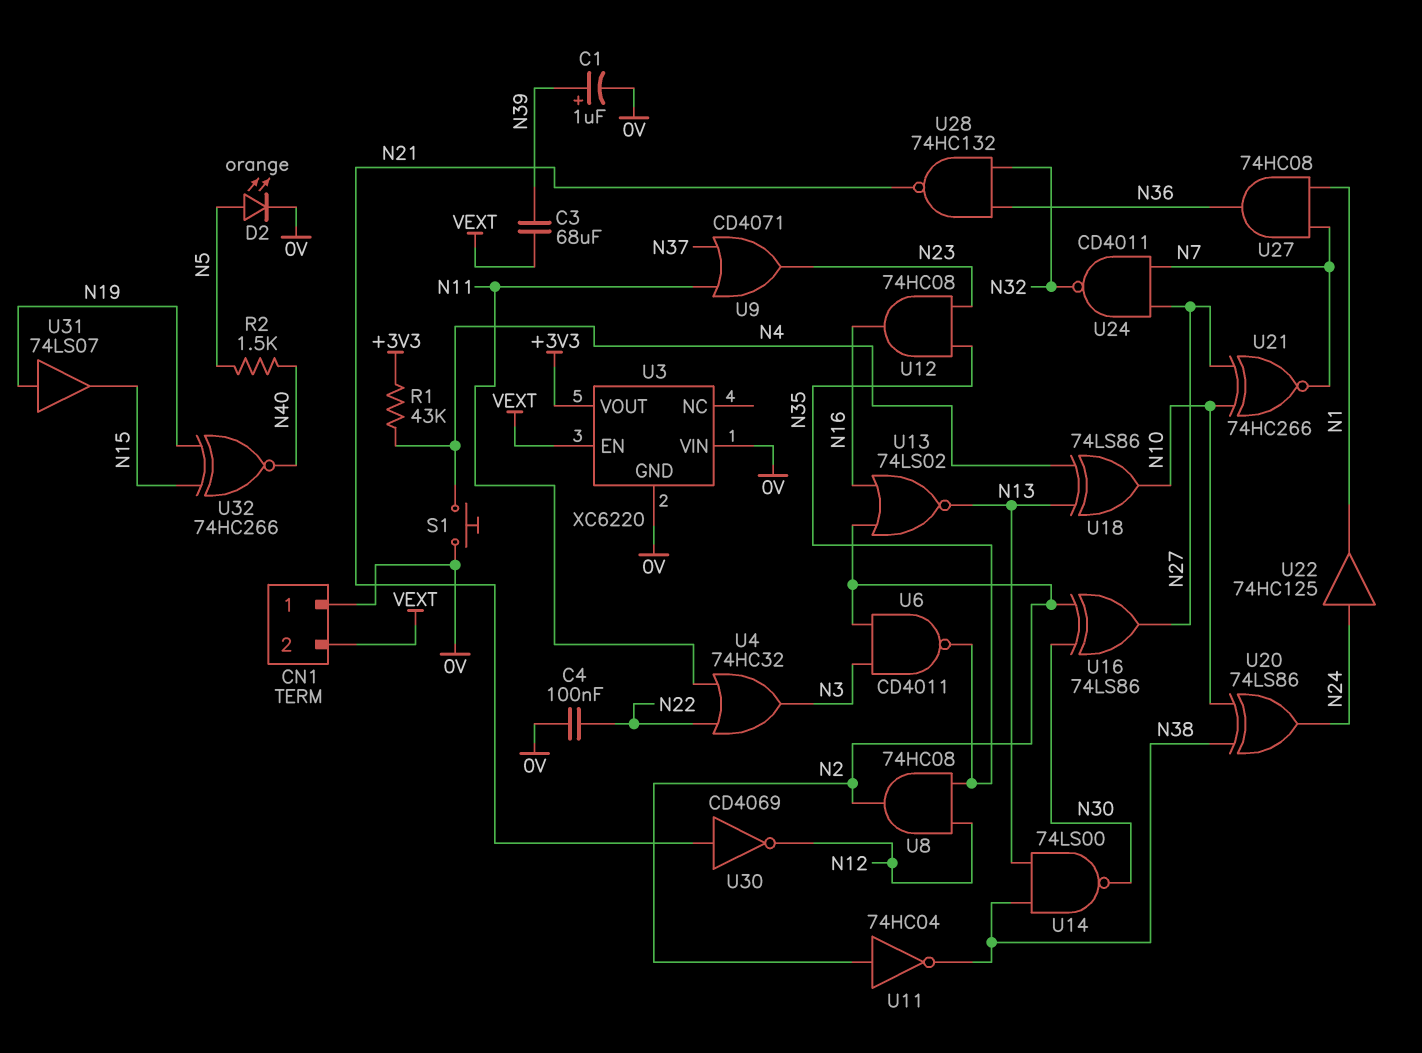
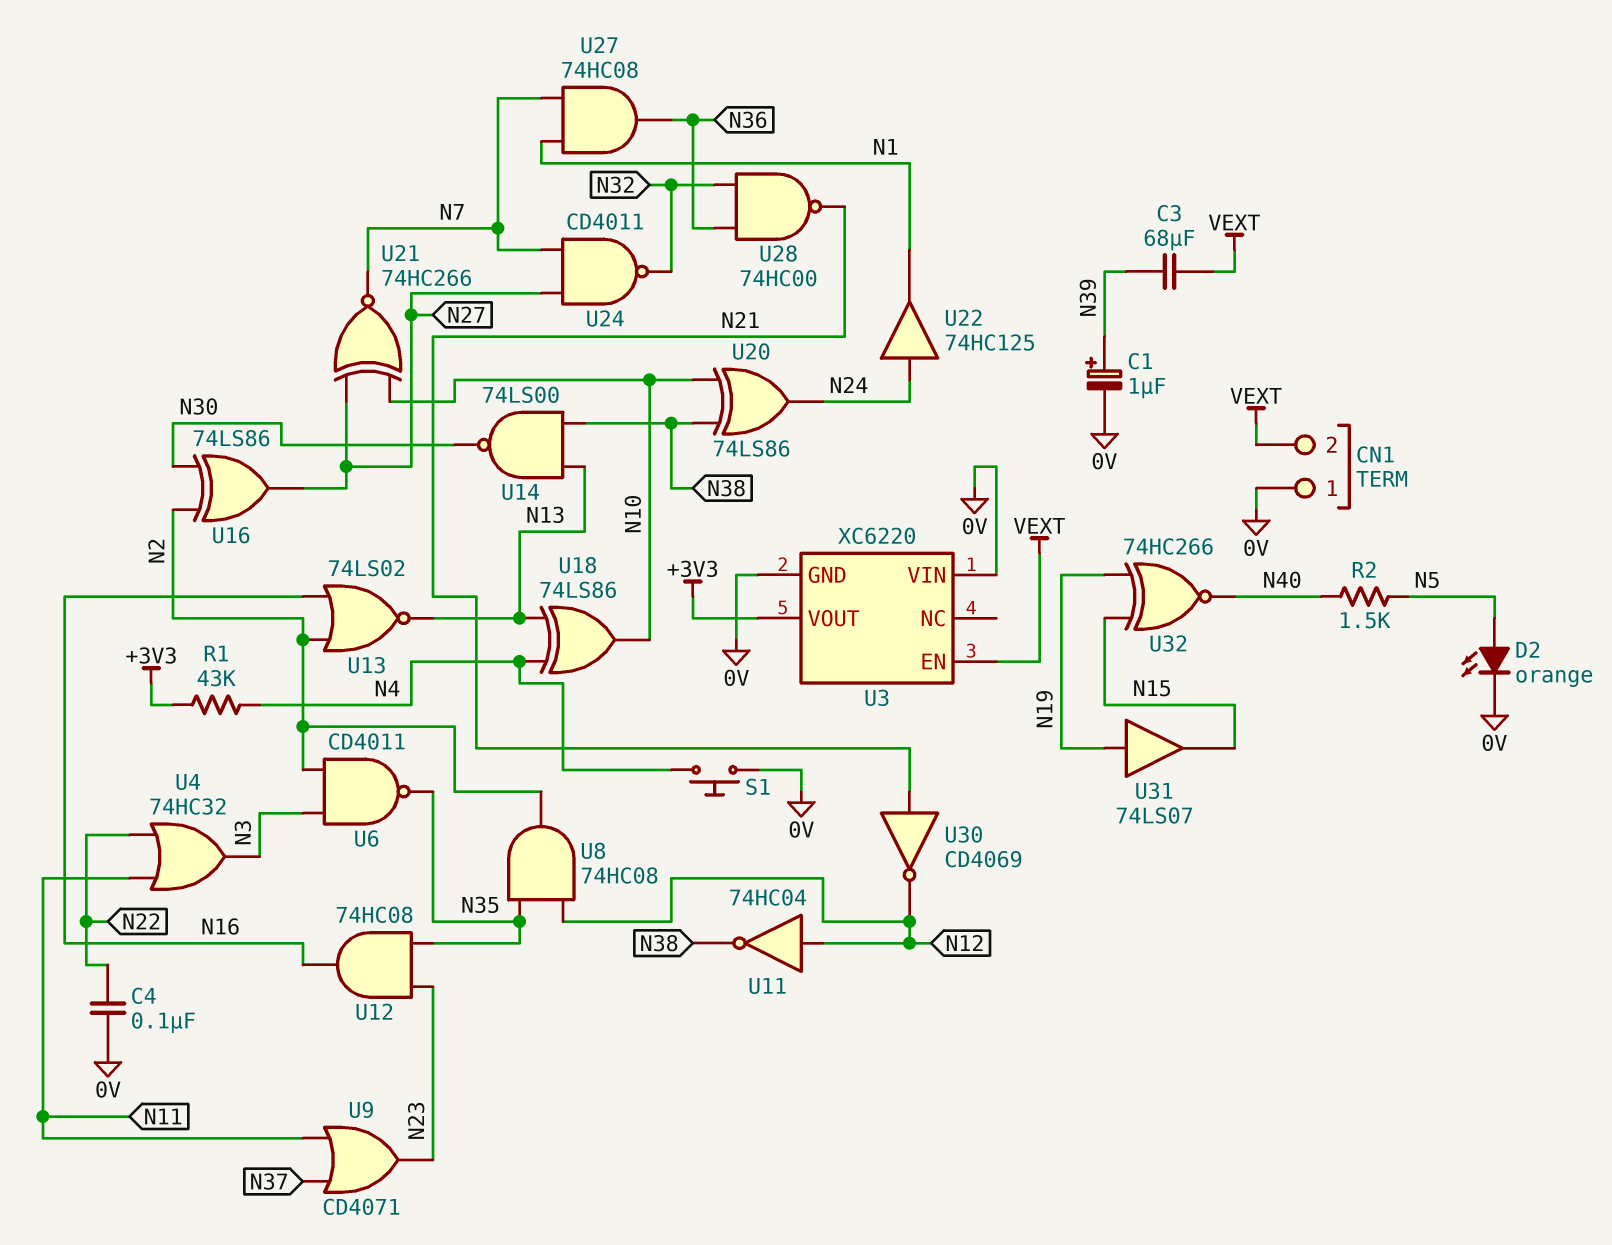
U11: NOT 74HC04 (in N2, out N38) -> NOT 74HC04 (in N12, out N38)
U28: NAND 74HC132 (in N32, in N36, out N21) -> NAND 74HC00 (in N32, in N36, out N21)

